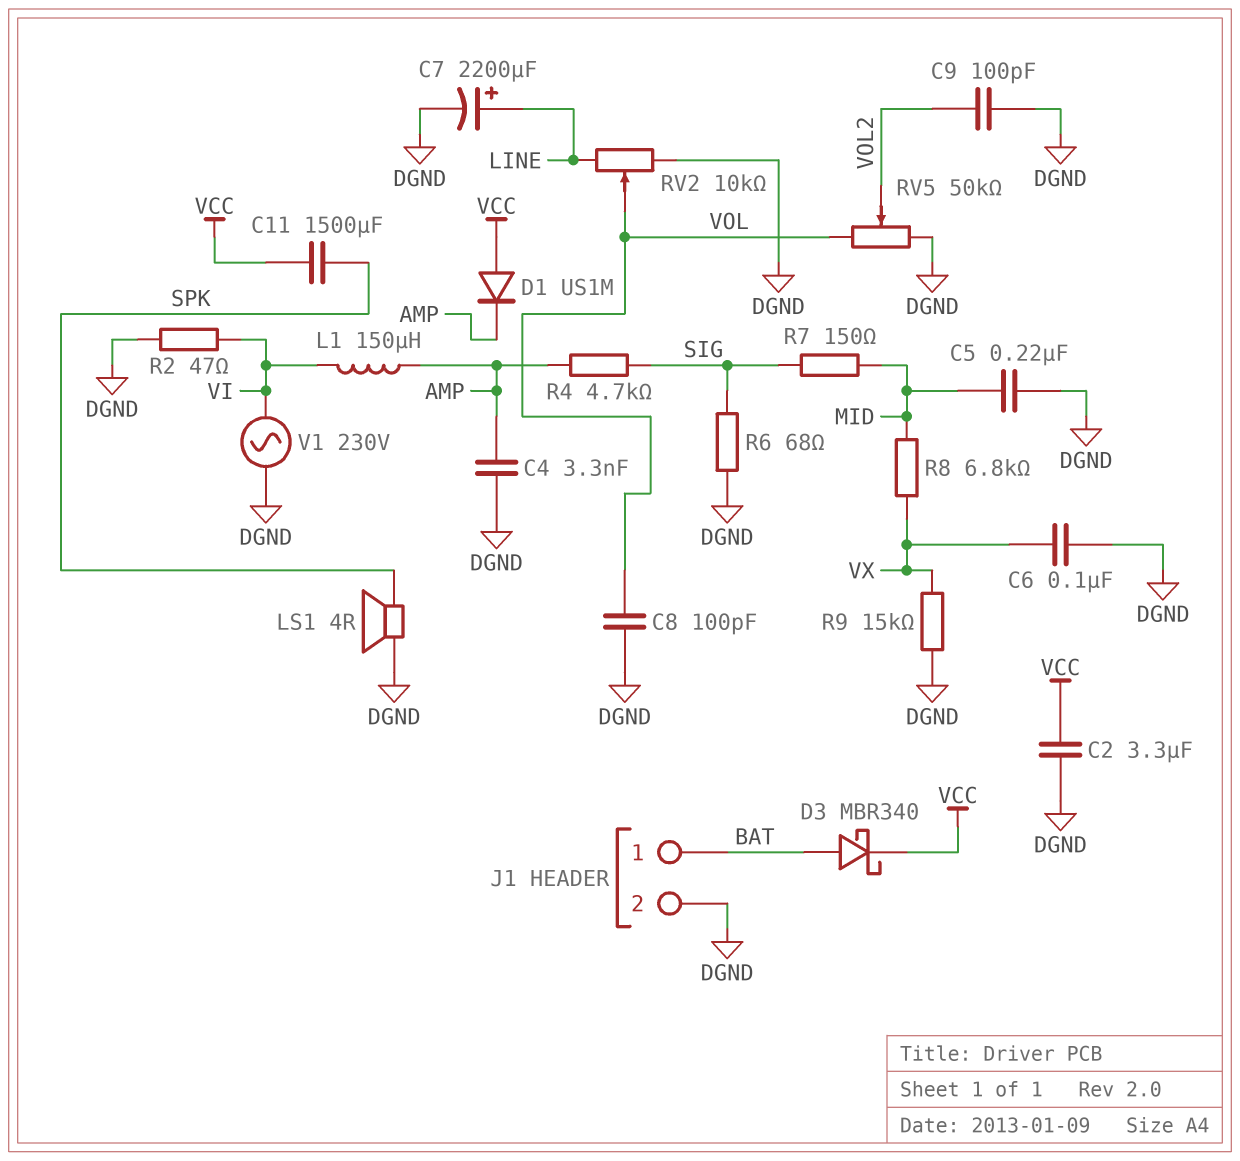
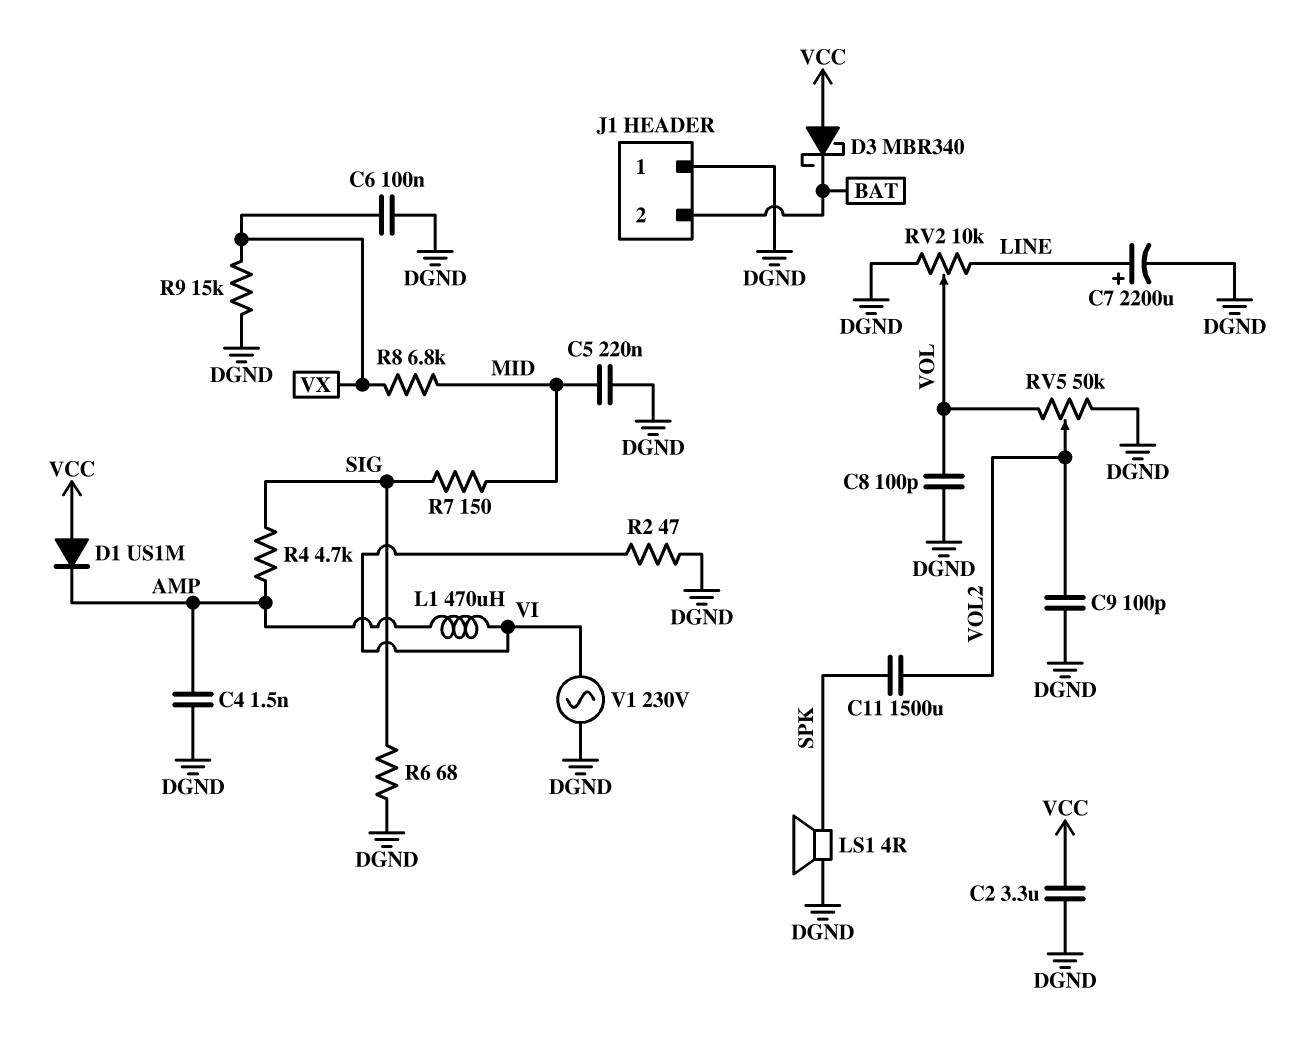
C4: 3.3nF (AMP, DGND) -> 1.5nF (AMP, DGND)
C11: 1500uF (SPK, VCC) -> 1500uF (SPK, VOL2)
D3: schottky MBR340 (A BAT, K VCC) -> schottky MBR340 (A VCC, K BAT)
J1 pin 1: BAT -> DGND
J1 pin 2: DGND -> BAT
L1: 150uH (AMP, VI) -> 470uH (AMP, VI)

